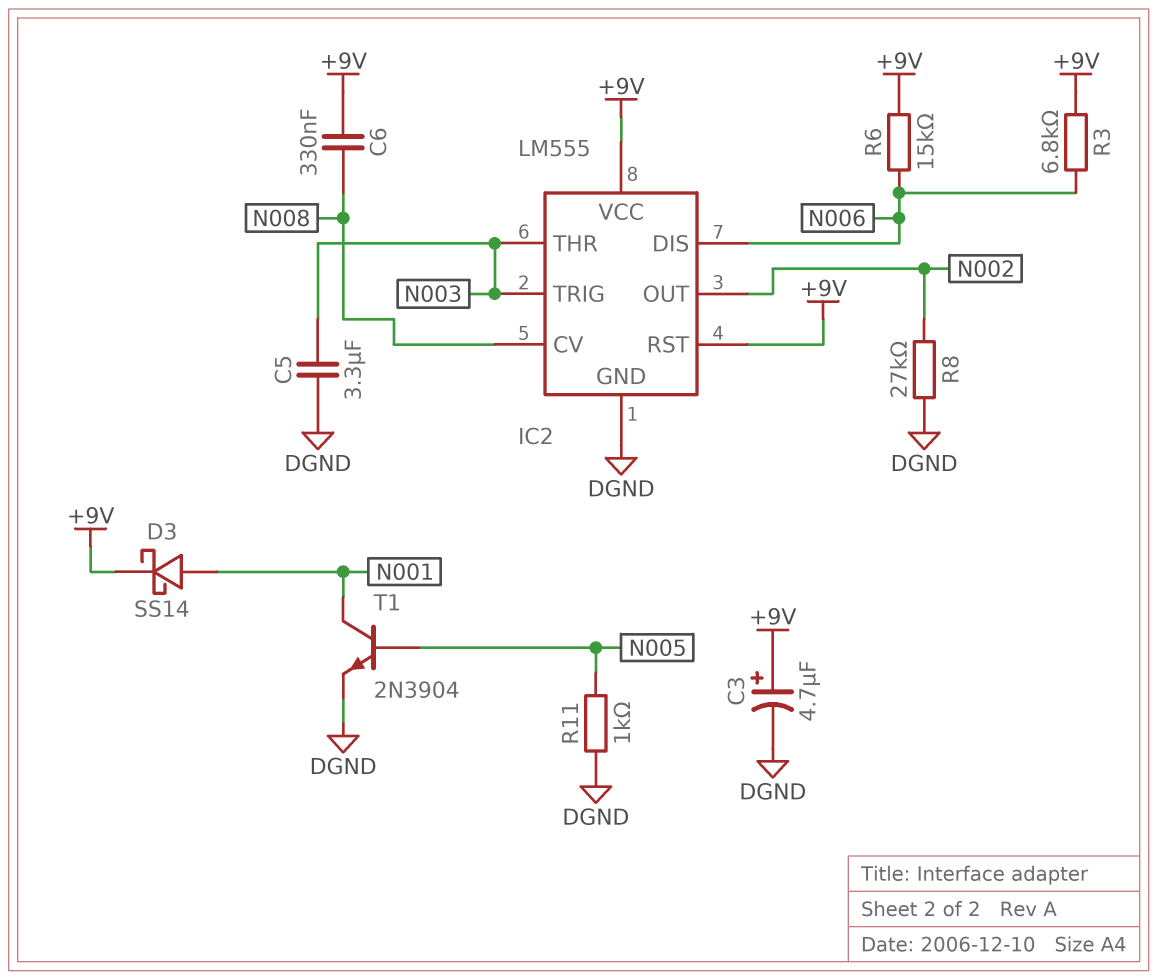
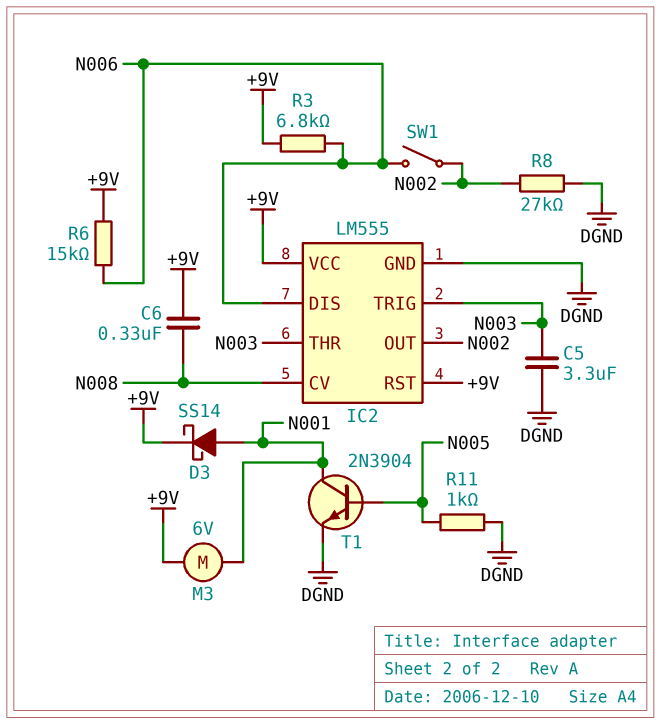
C3: 4.7uF (plus +9V, minus DGND) -> none
M3: none -> motor 6V (+9V, N001)
SW1: none -> switch (N002, N006)

